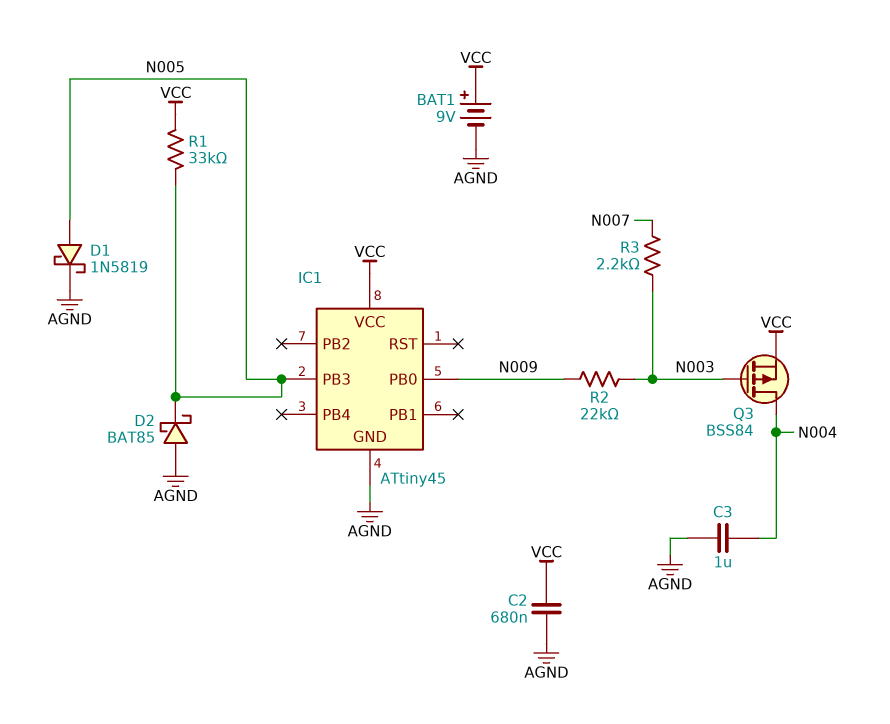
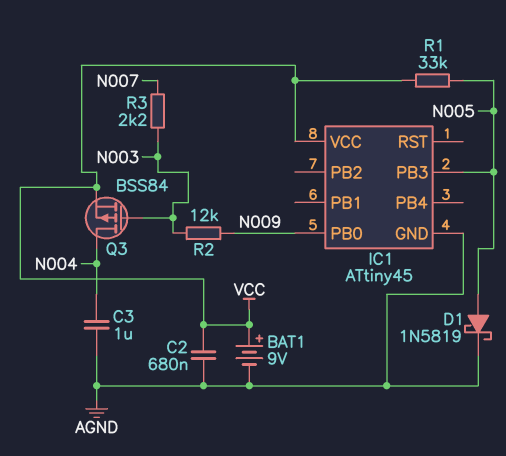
D2: schottky BAT85 (A AGND, K N005) -> none
R2: 22k (N003, N009) -> 12k (N003, N009)

